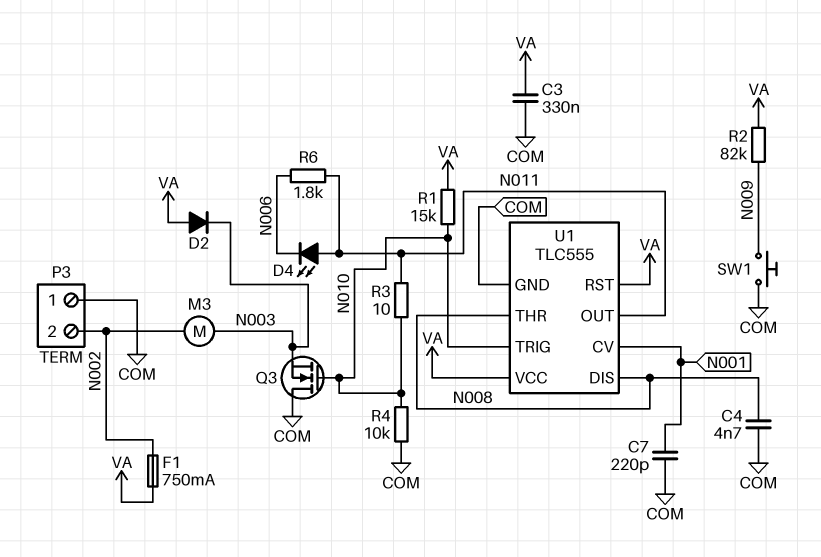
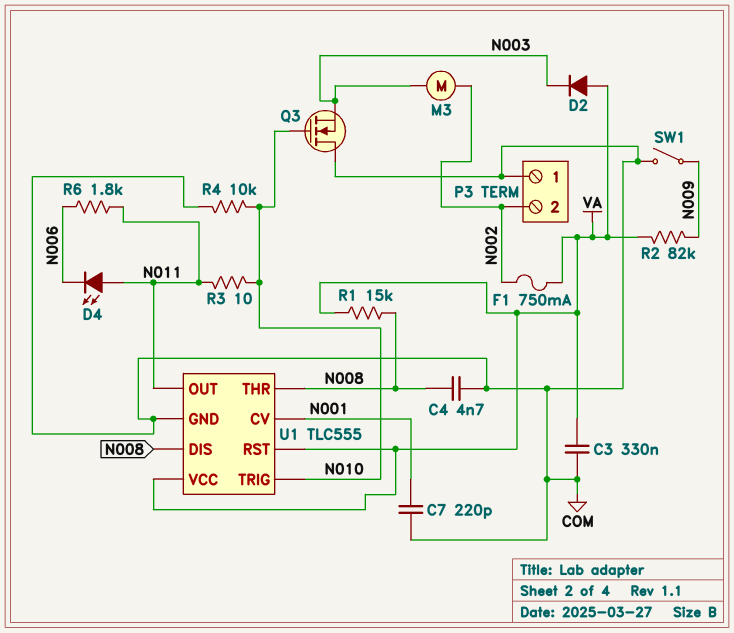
R1: 15k (N010, VA) -> 15k (N008, VA)
SW1: button (COM, N009) -> switch (COM, N009)

